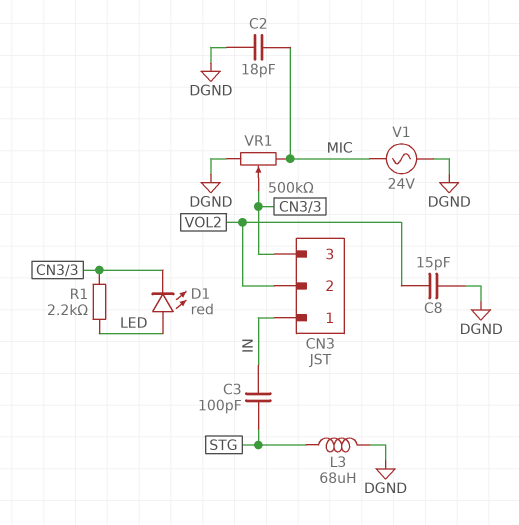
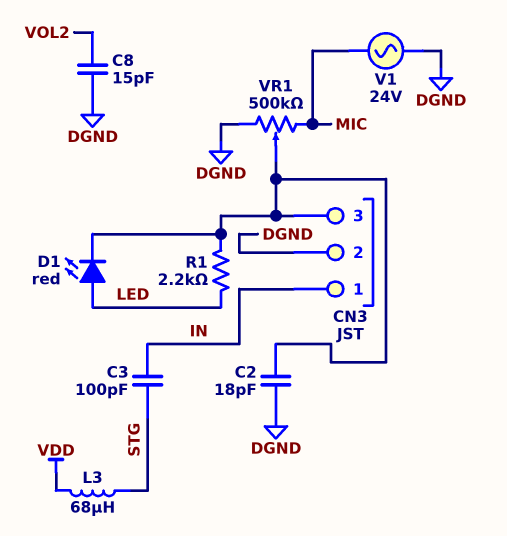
C2: 18pF (DGND, MIC) -> 18pF (CN3/3, DGND)
CN3 pin 2: VOL2 -> DGND
L3: 68uH (DGND, STG) -> 68uH (STG, VDD)

